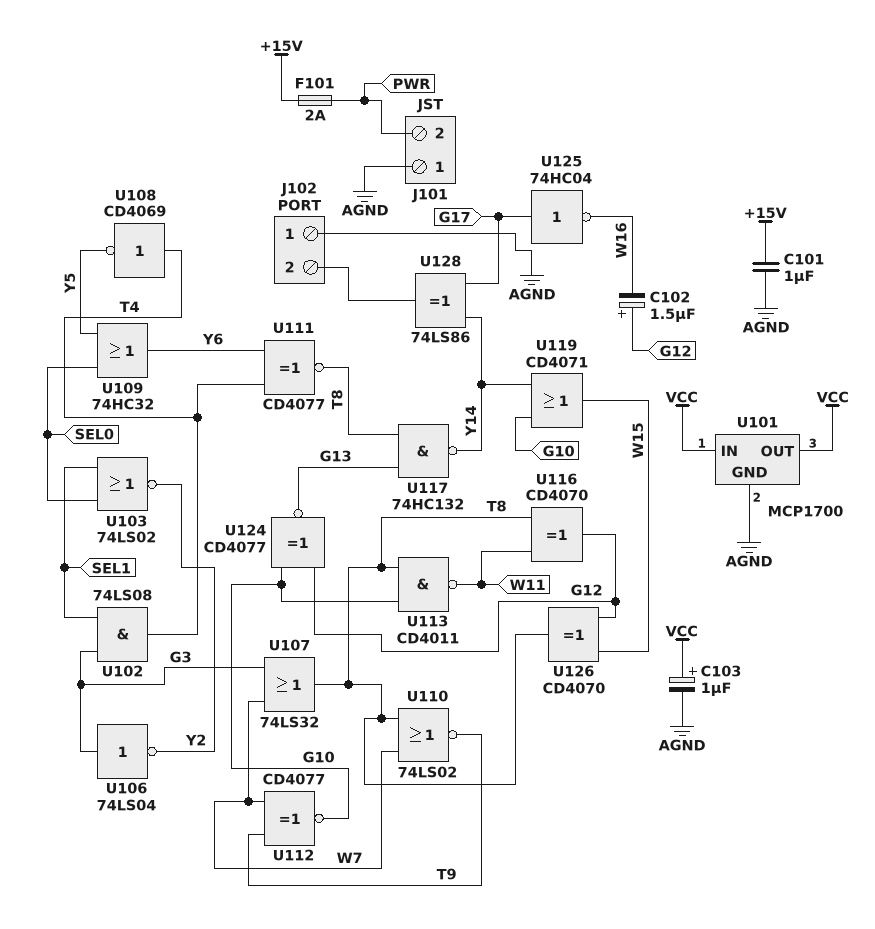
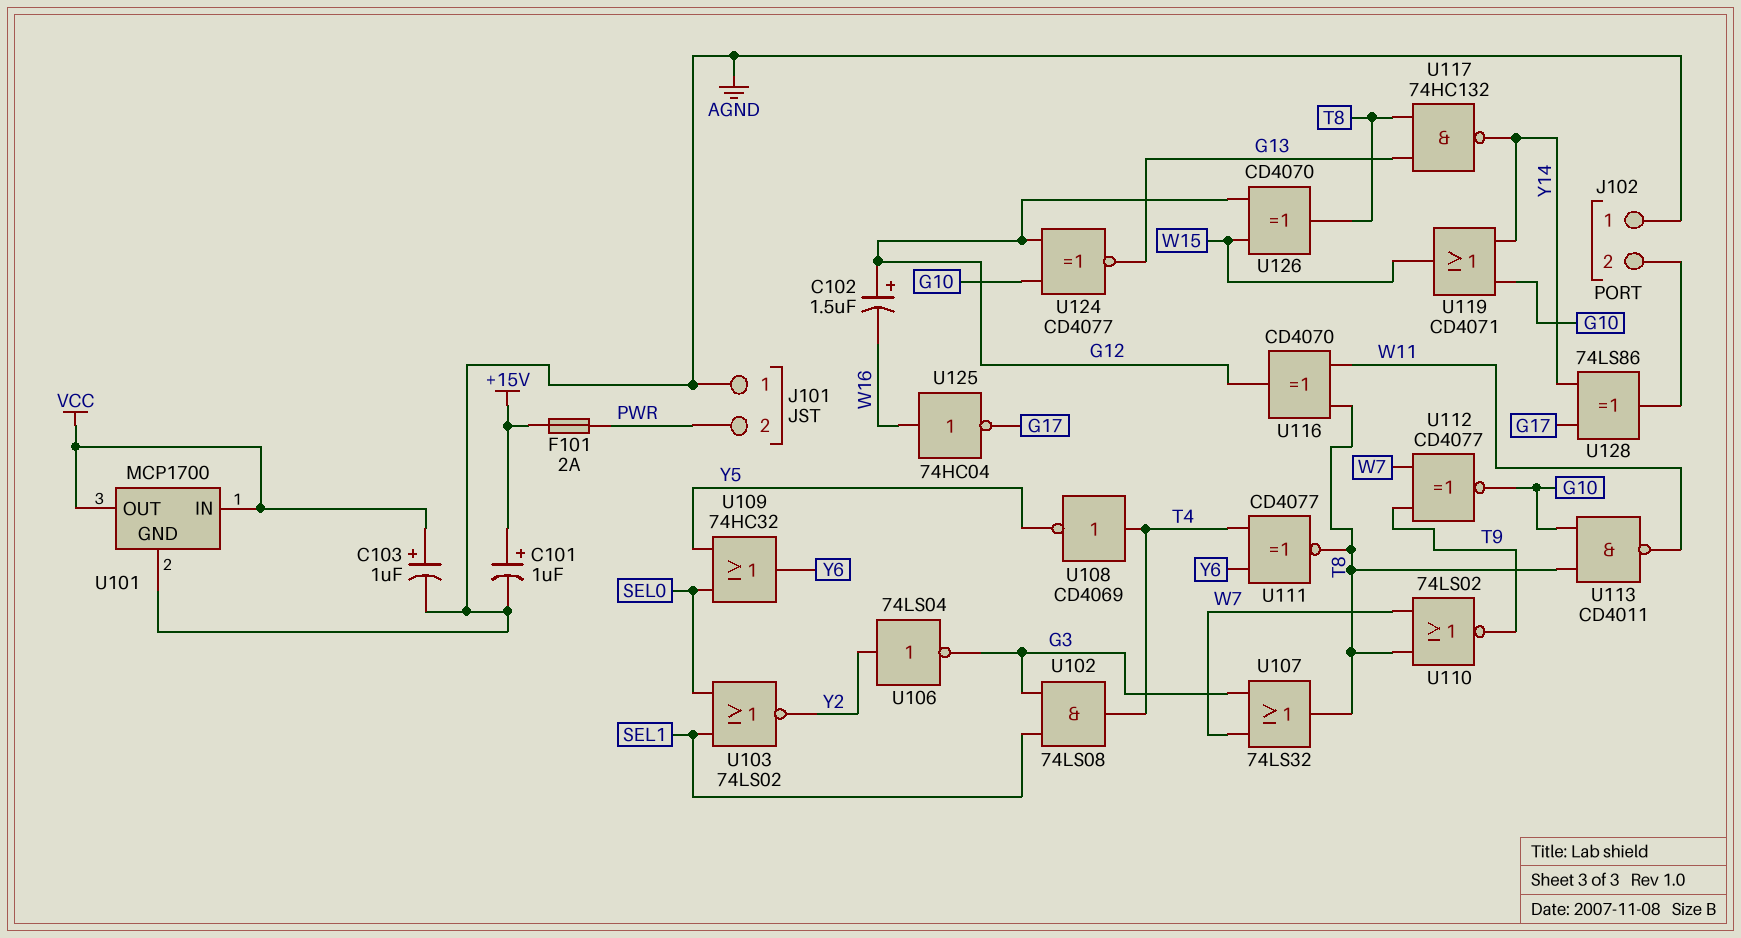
C101: 1uF (+15V, AGND) -> 1uF (plus +15V, minus AGND)
U106: NOT 74LS04 (in G3, out Y2) -> NOT 74LS04 (in Y2, out G3)
U125: NOT 74HC04 (in G17, out W16) -> NOT 74HC04 (in W16, out G17)

